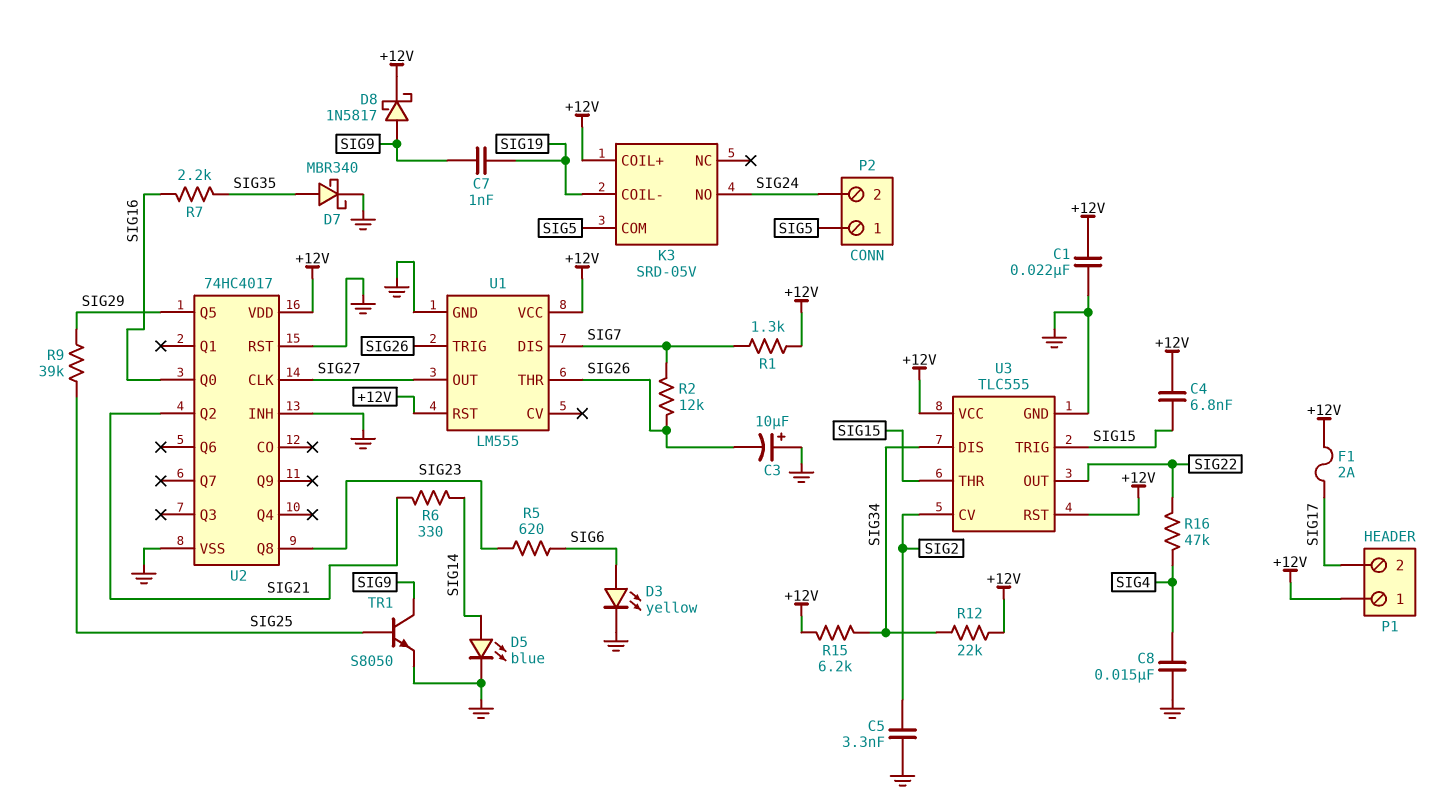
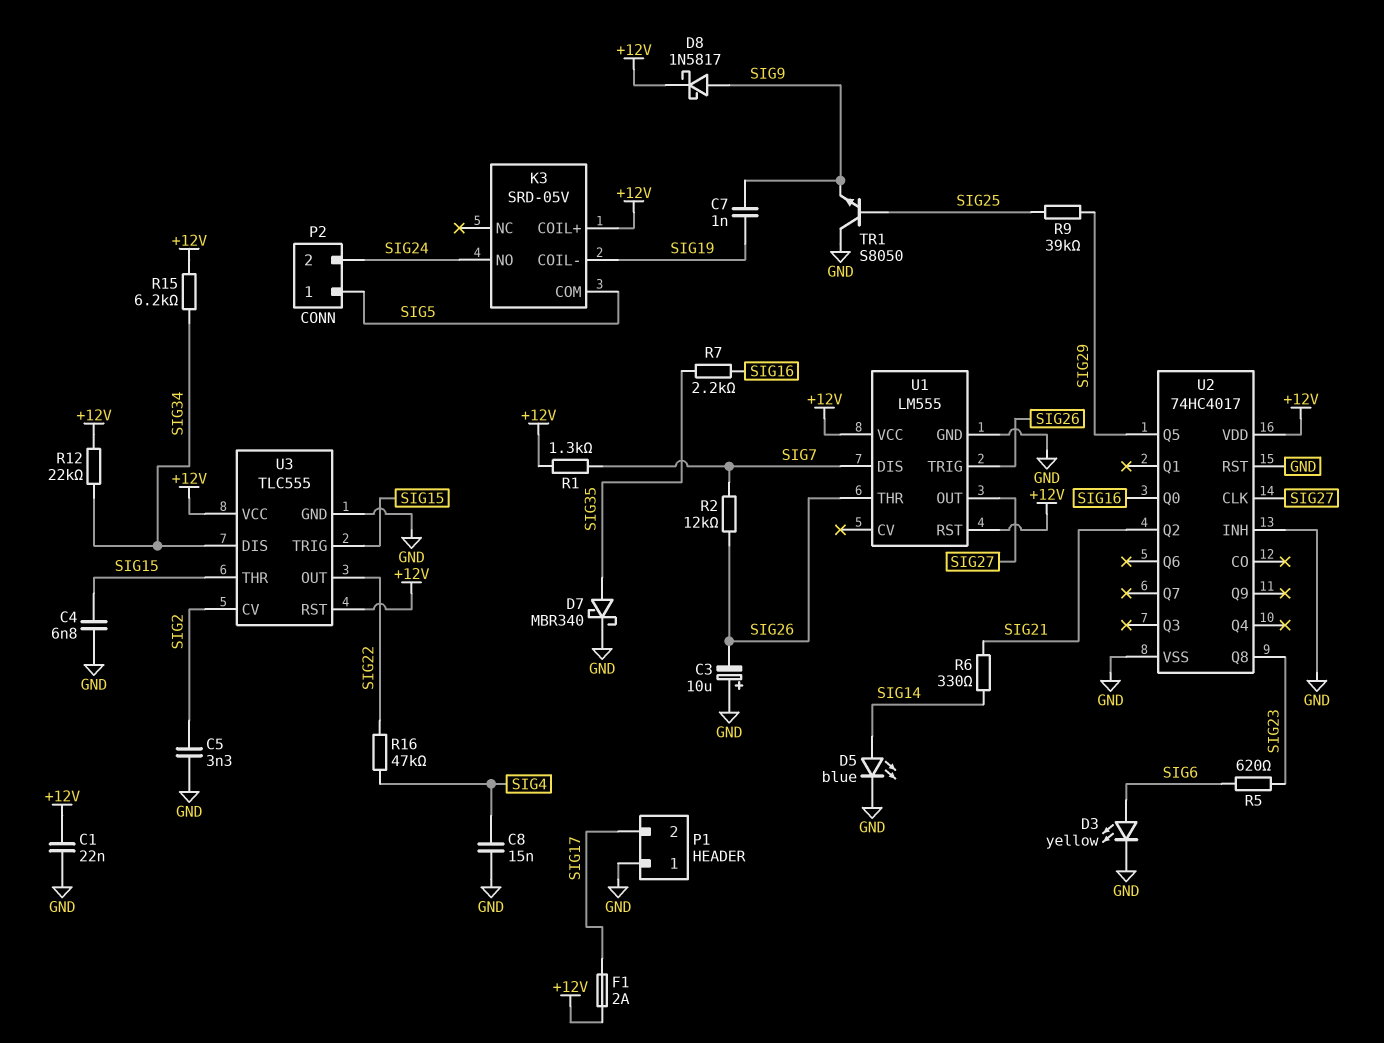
C4: 6.8nF (+12V, SIG15) -> 6.8nF (GND, SIG15)
P1 pin 1: +12V -> GND
TR1: NPN S8050 (B SIG25, C SIG9, E GND) -> NPN S8050 (B SIG25, C GND, E SIG9)

